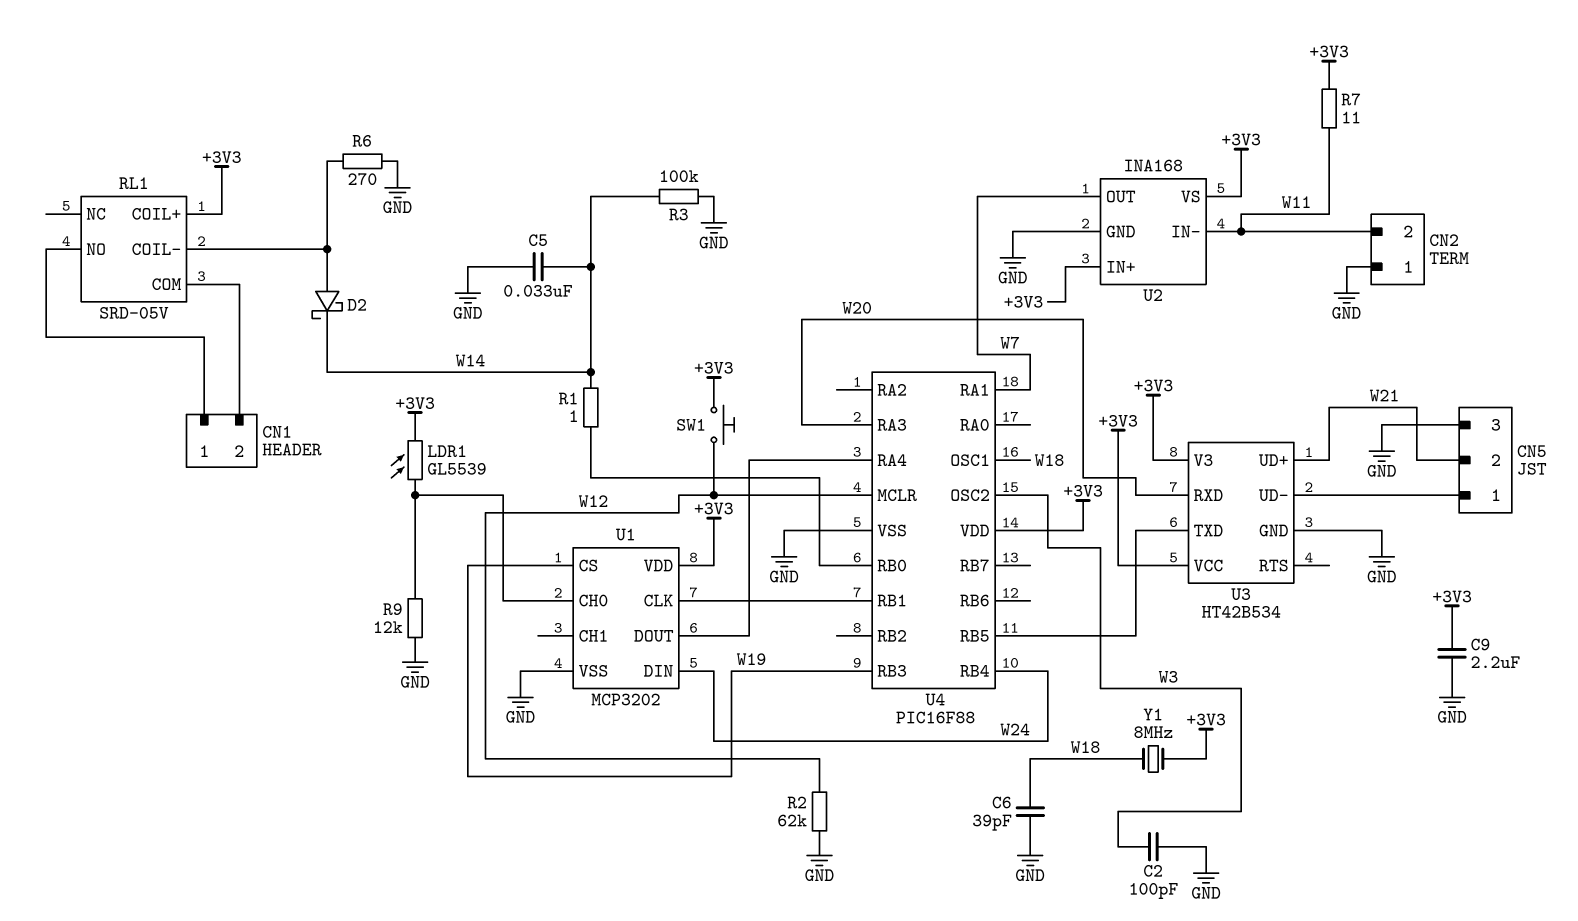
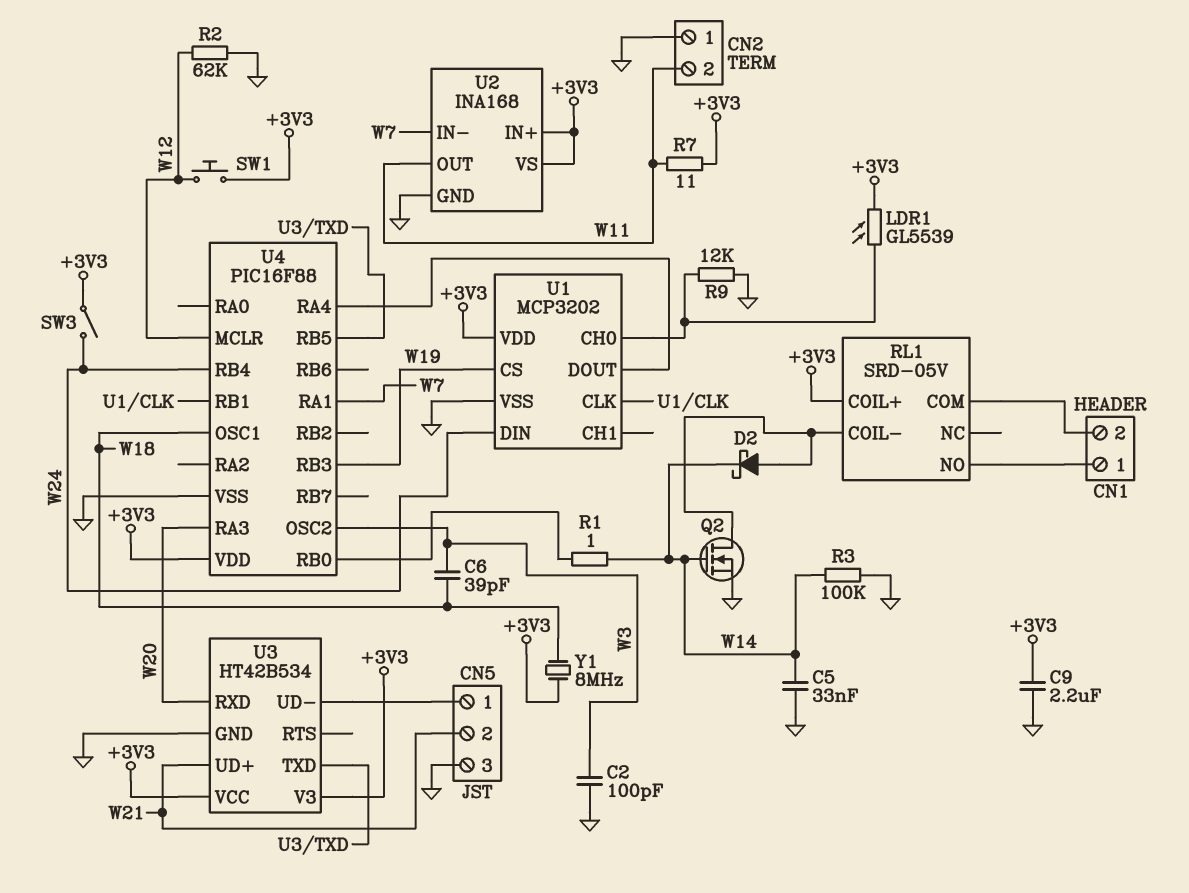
C6: 39pF (GND, W18) -> 39pF (W3, W18)
Q2: none -> NMOS (G W14, D RL1/COIL-, S GND)
R6: 270 (GND, RL1/COIL-) -> none
SW3: none -> switch (+3V3, W24)
U2 pin IN-: W11 -> W7
U2 pin OUT: W7 -> W11

